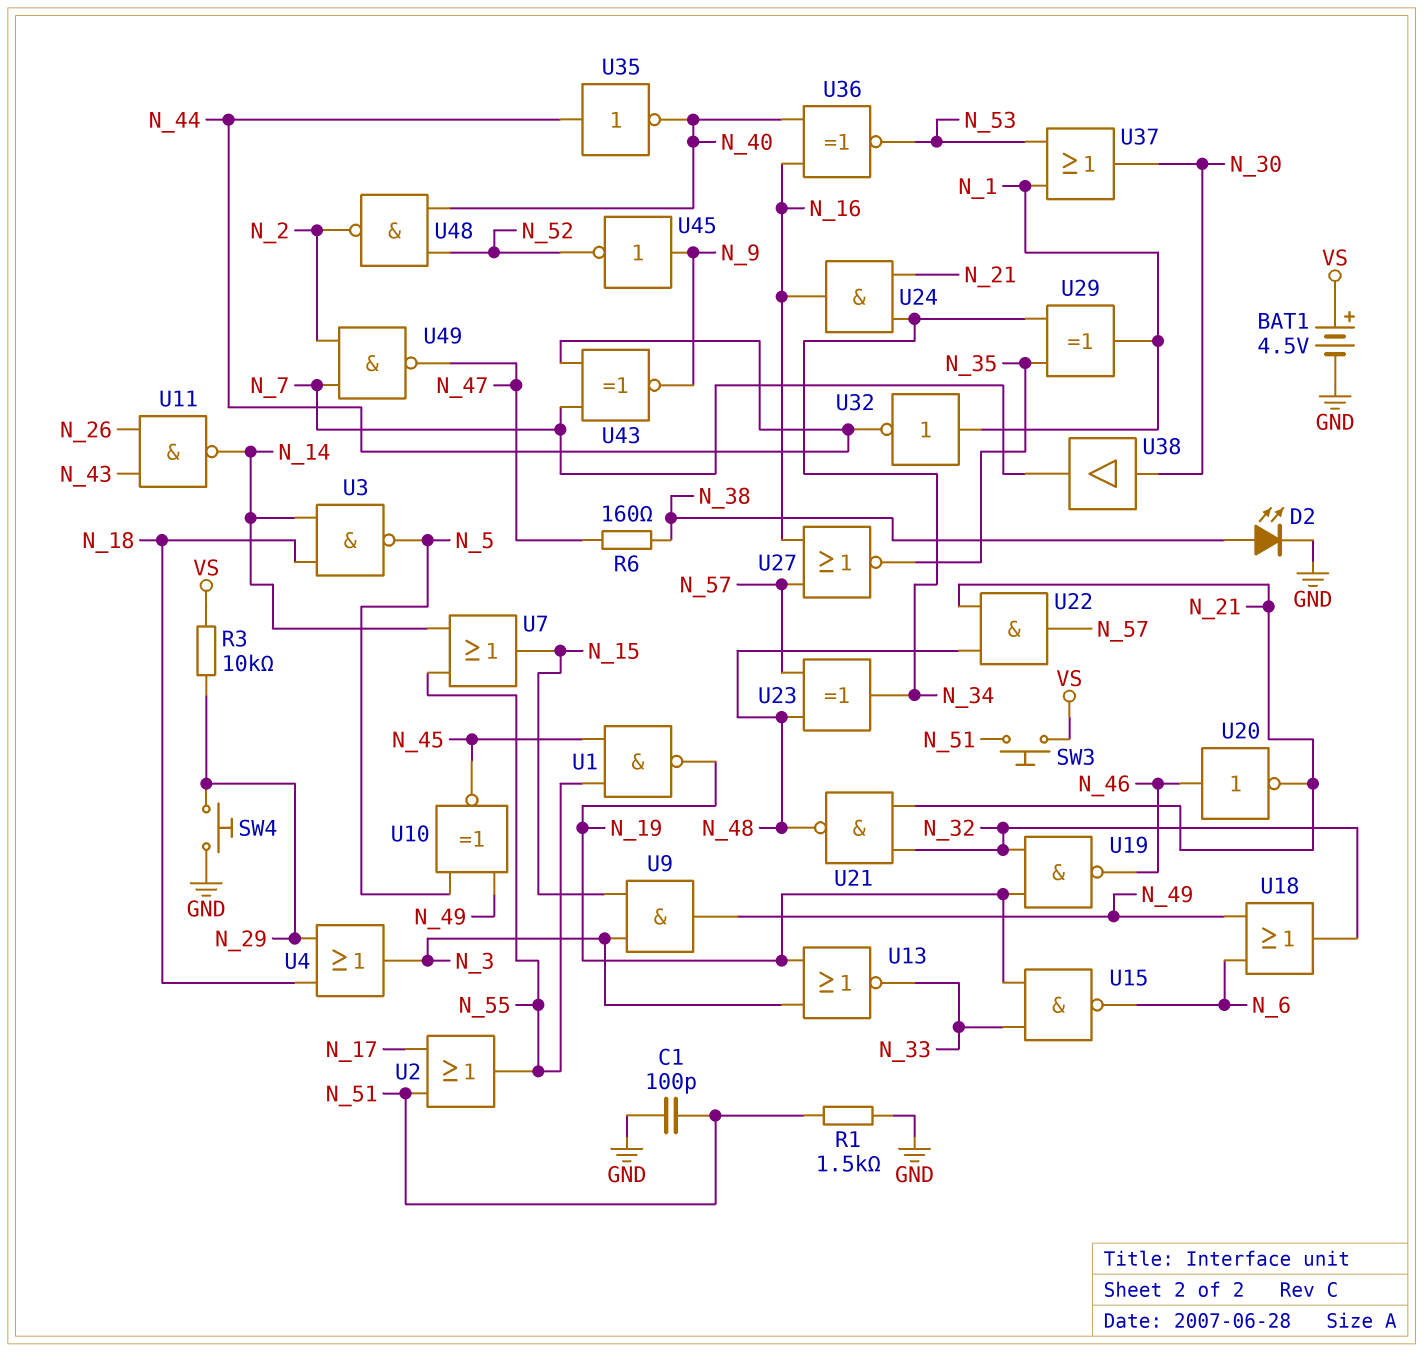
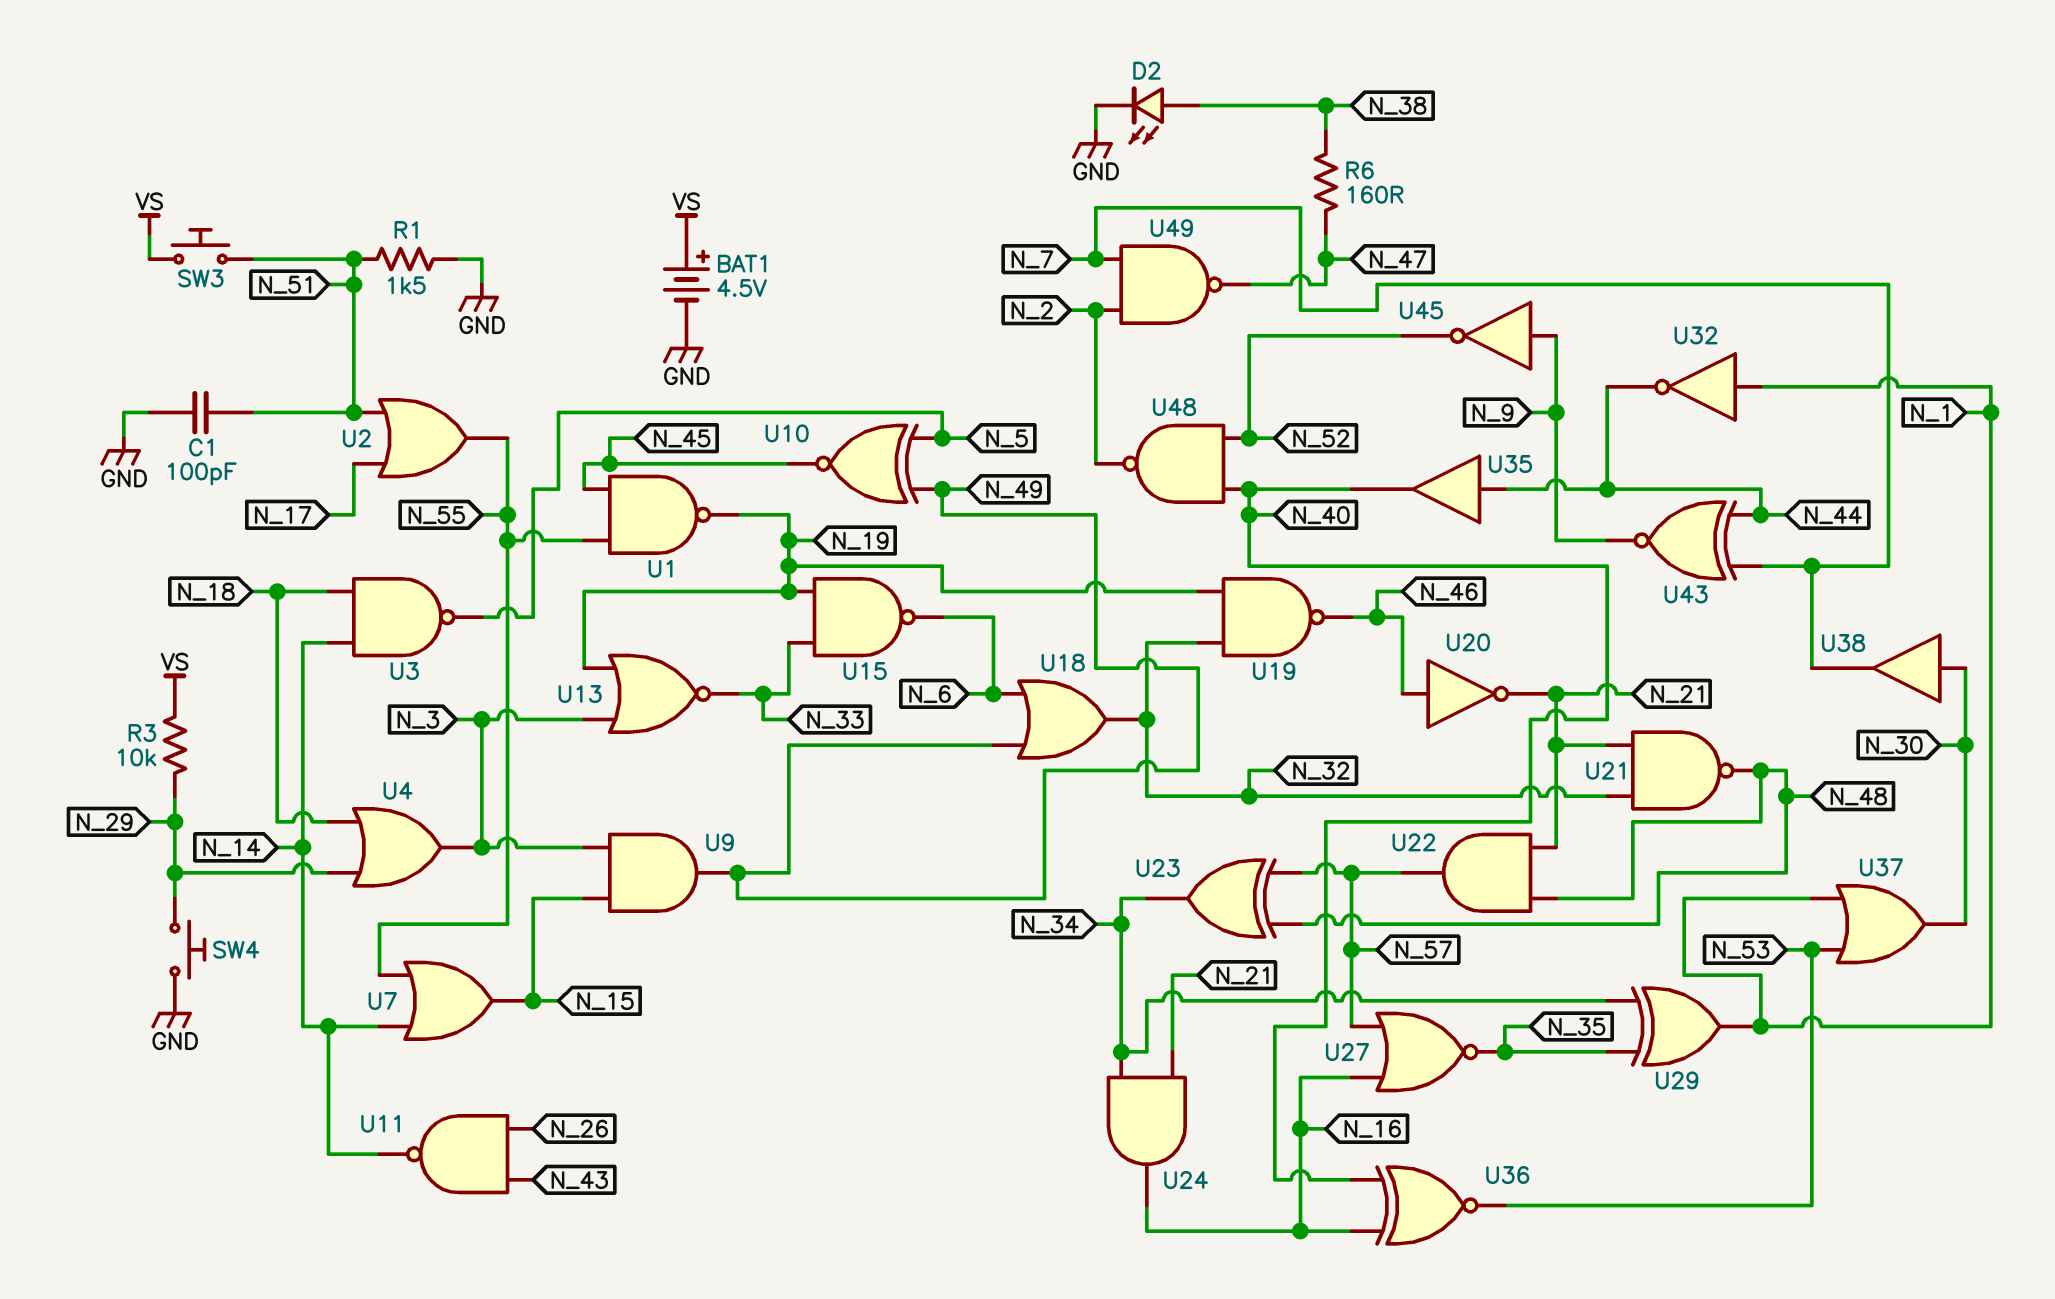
U35: NOT (in N_44, out N_40) -> buffer (in N_44, out N_40)

